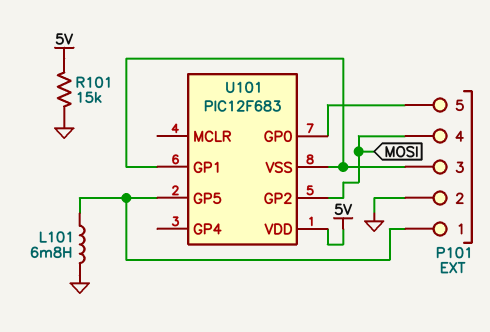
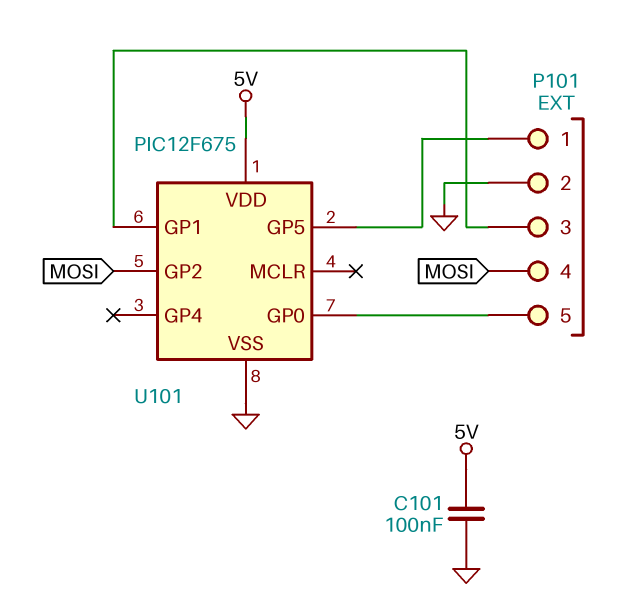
C101: none -> 100nF (5V, GND)
L101: 6.8mH (GND, P101/1) -> none
R101: 15k (5V, GND) -> none
U101: PIC12F683 -> PIC12F675
U101 pin VSS: P101/3 -> GND

